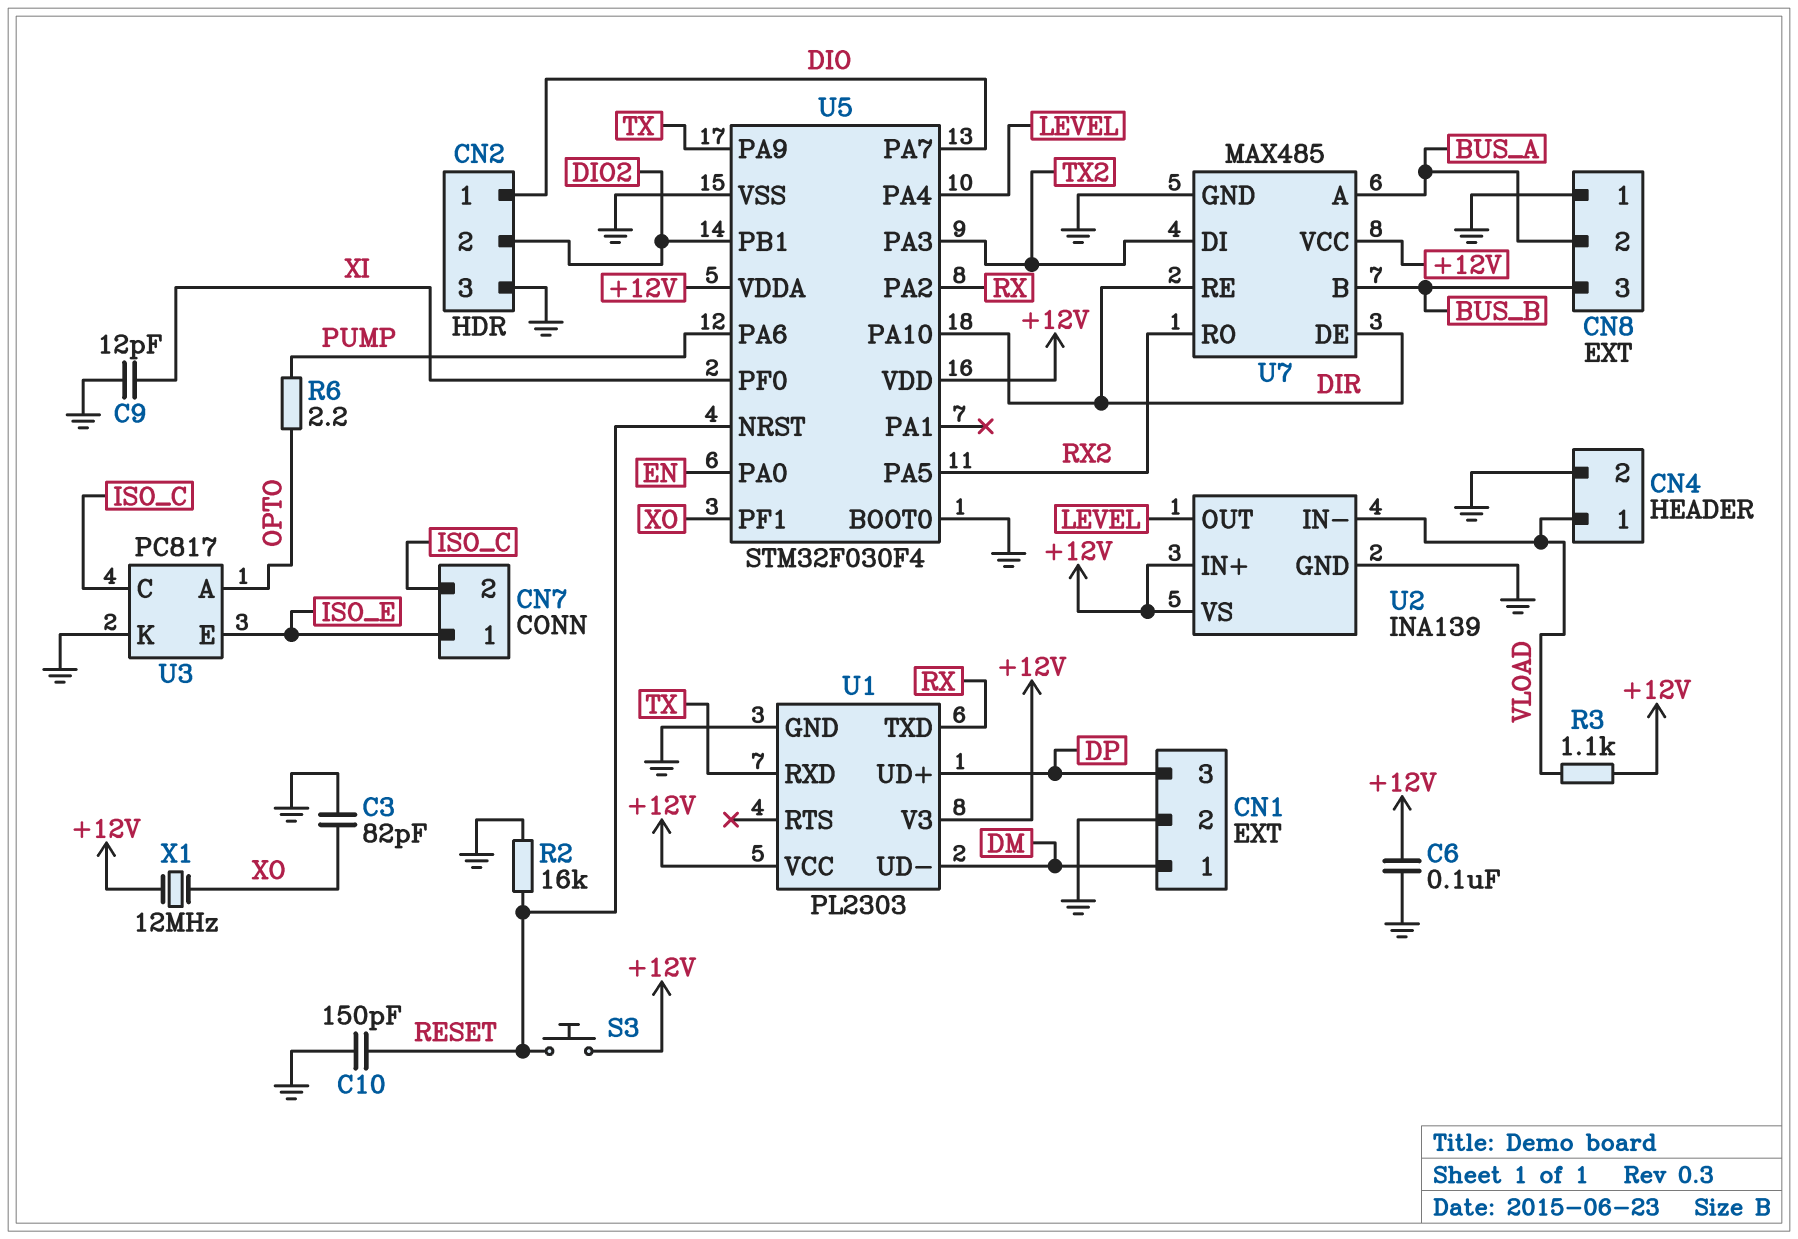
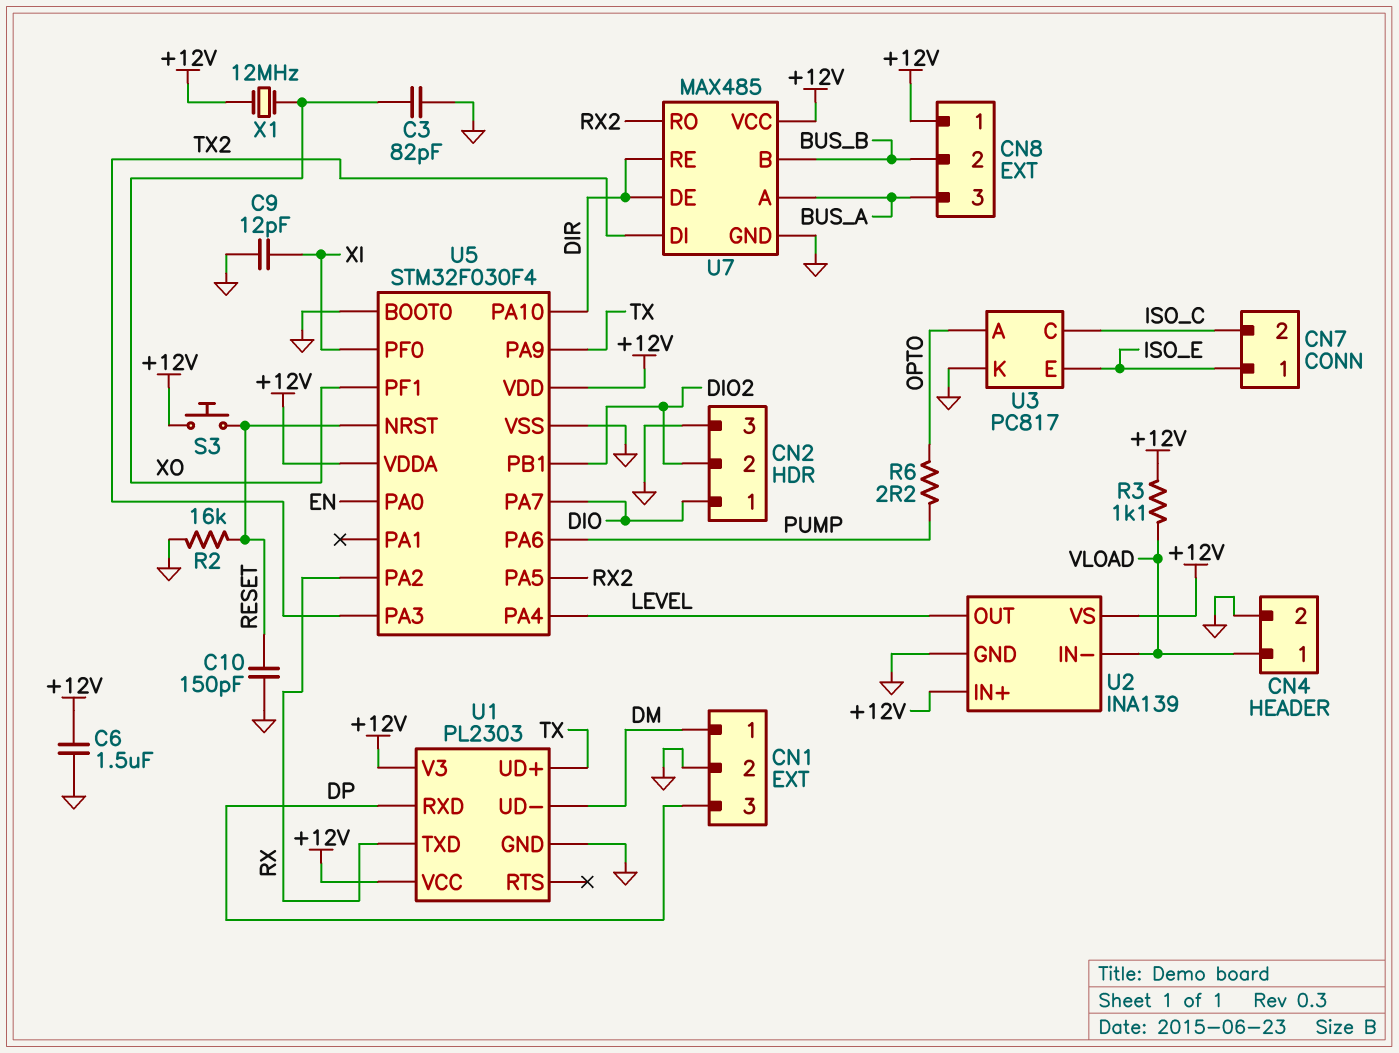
C6: 100nF (+12V, GND) -> 1.5uF (+12V, GND)
CN8 pin 1: GND -> +12V
CN8 pin 2: BUS_A -> BUS_B
CN8 pin 3: BUS_B -> BUS_A
U1 pin RXD: TX -> DP
U1 pin UD+: DP -> TX

